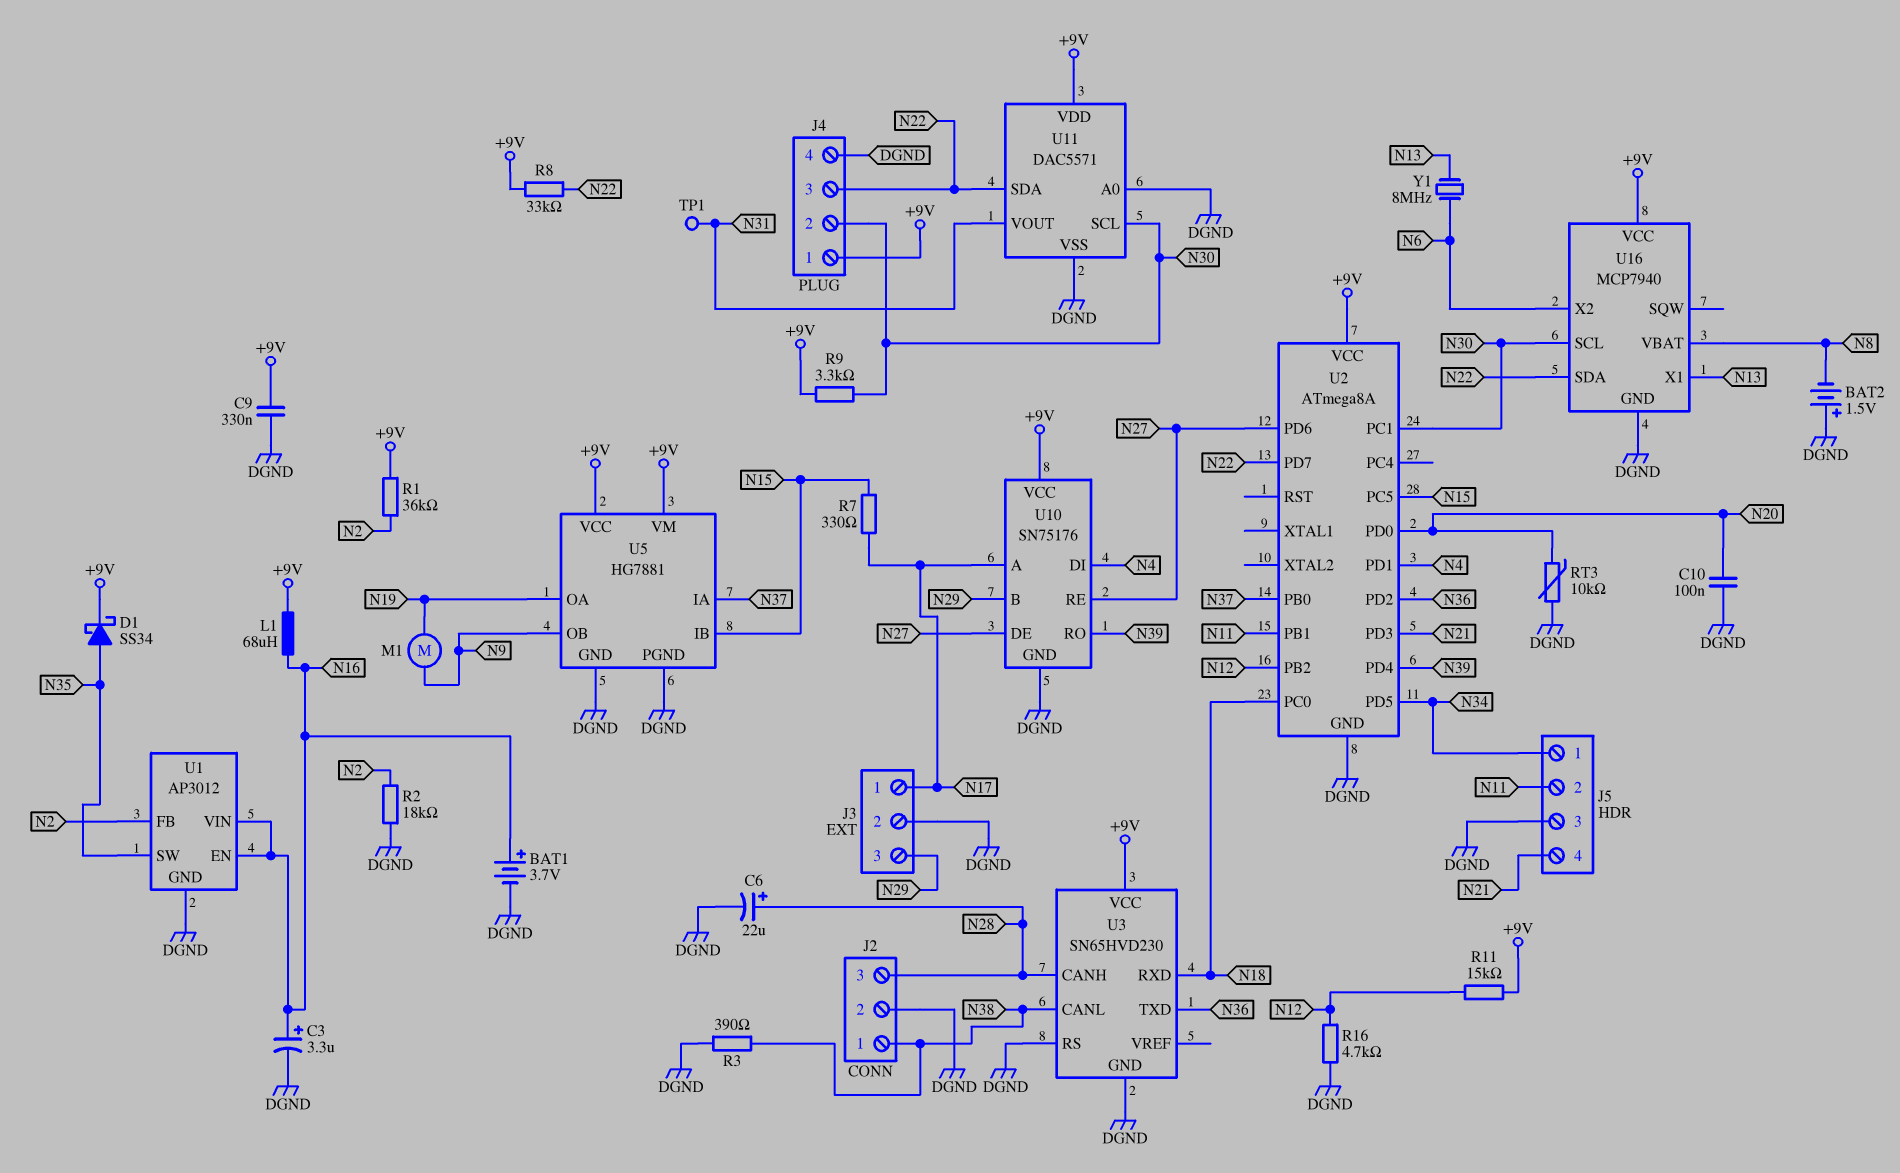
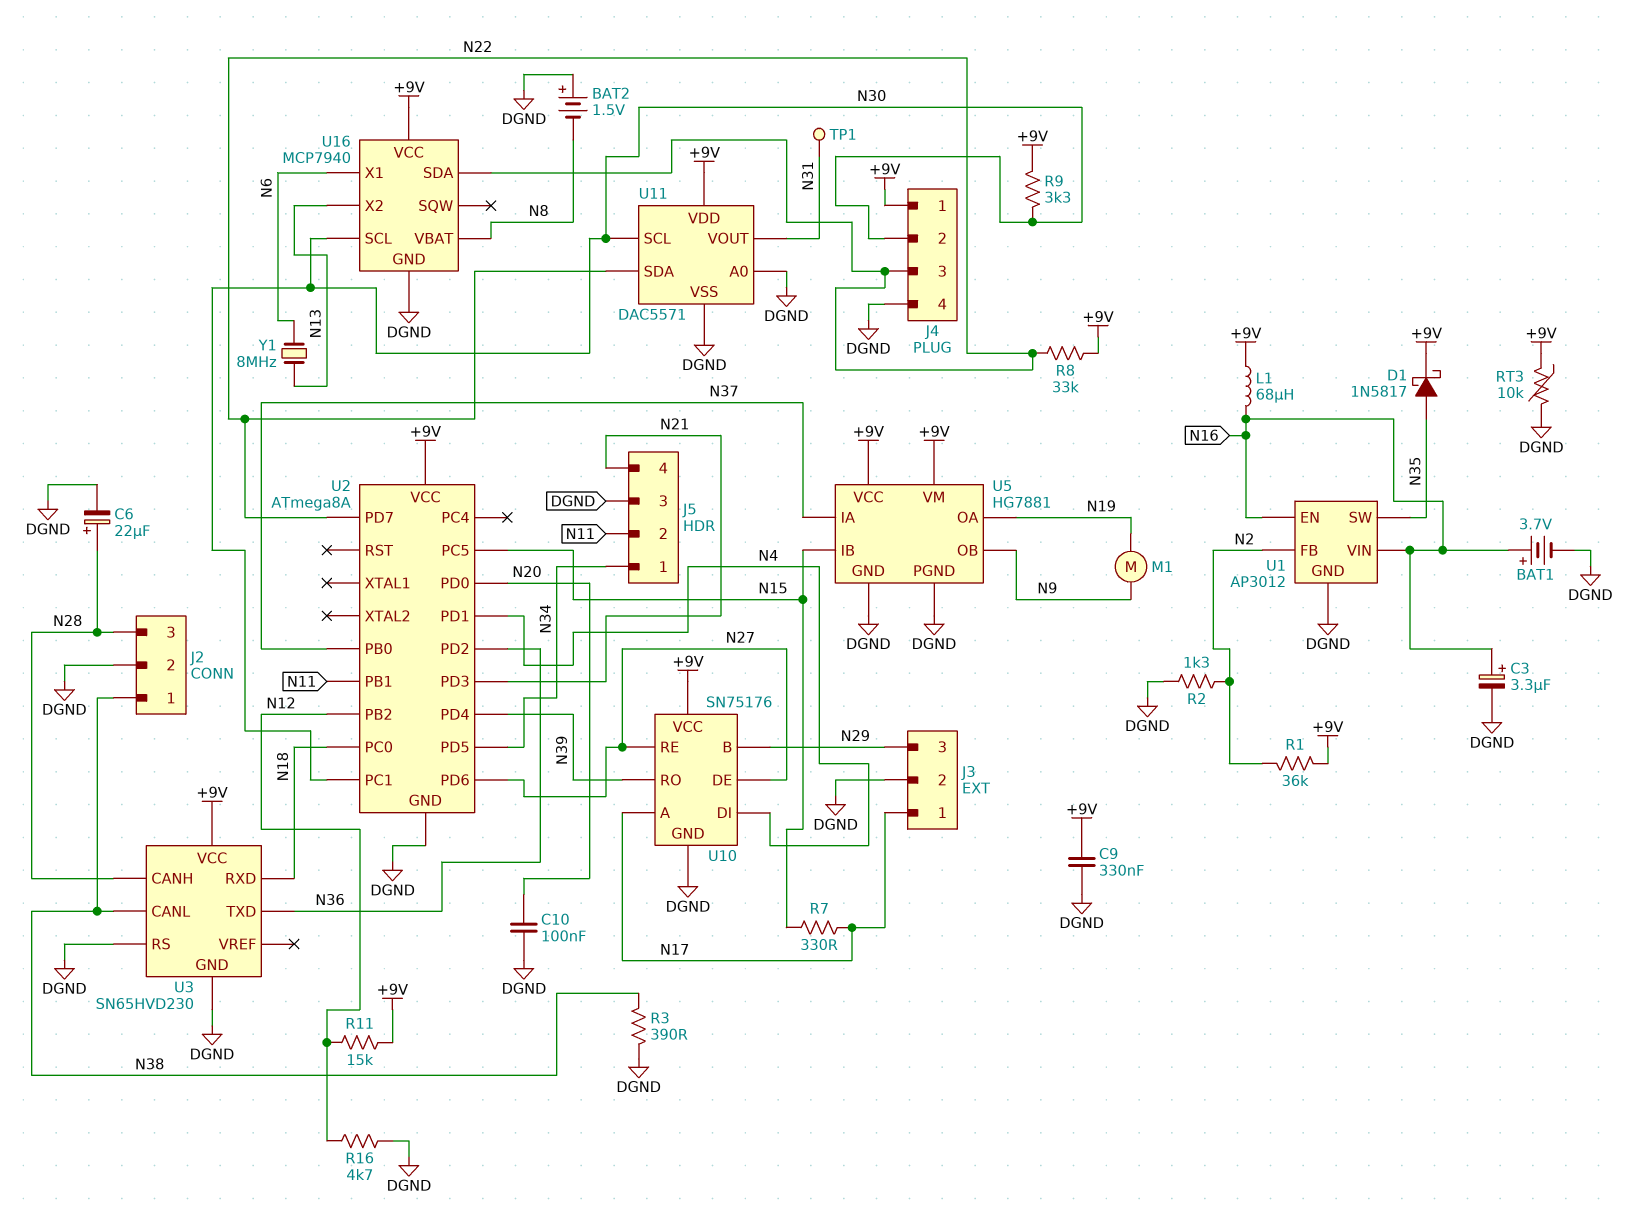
D1: schottky SS34 (A N35, K +9V) -> schottky 1N5817 (A N35, K +9V)
R2: 18k (DGND, N2) -> 1.3k (DGND, N2)
RT3: 10k (DGND, N20) -> 10k (+9V, DGND)
U16 pin X1: N13 -> N6
U16 pin X2: N6 -> N13

